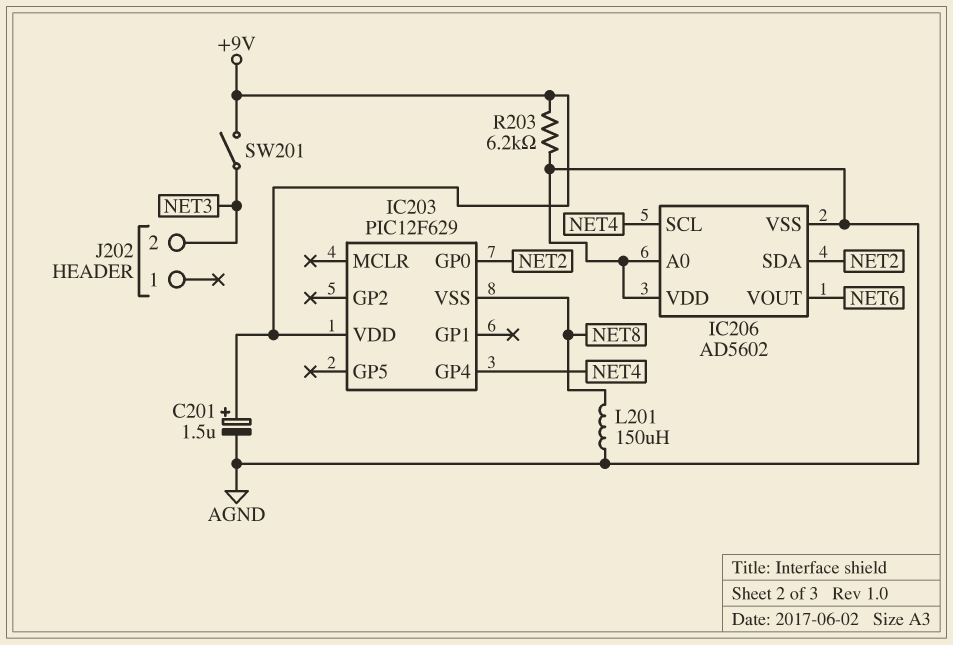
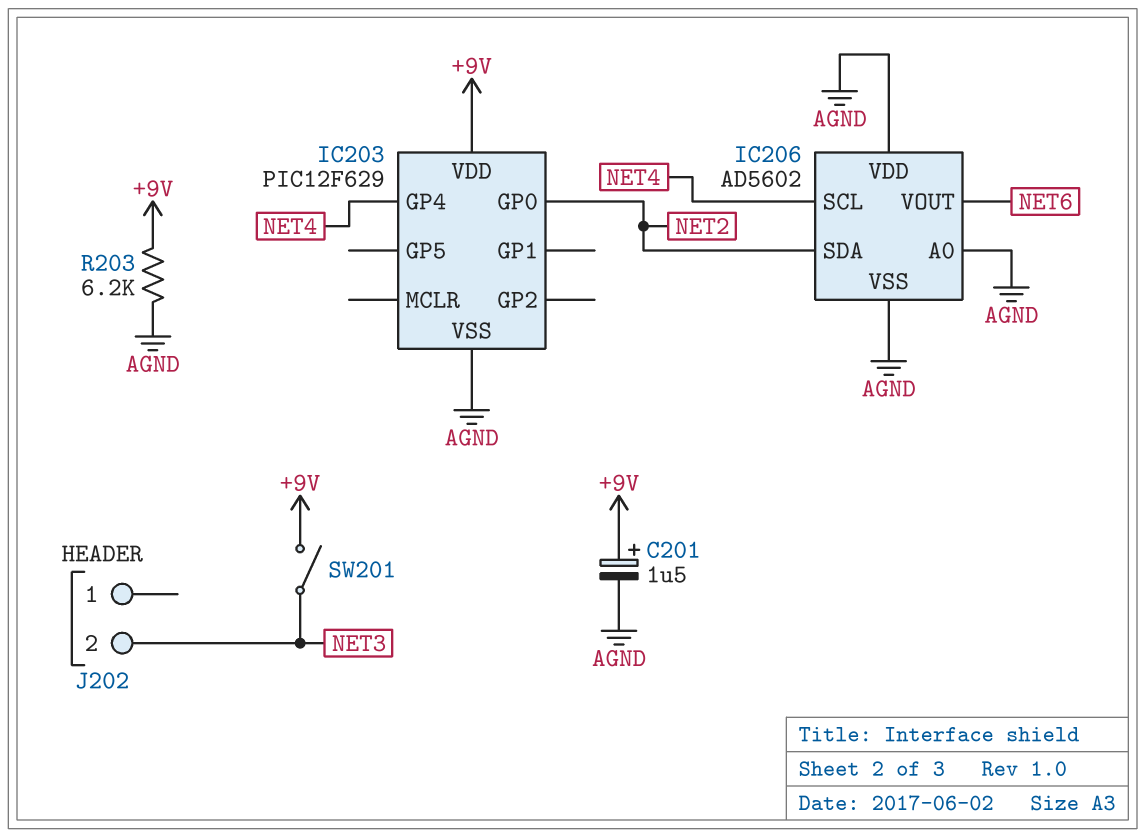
IC203 pin VSS: NET8 -> AGND
L201: 150uH (AGND, NET8) -> none

